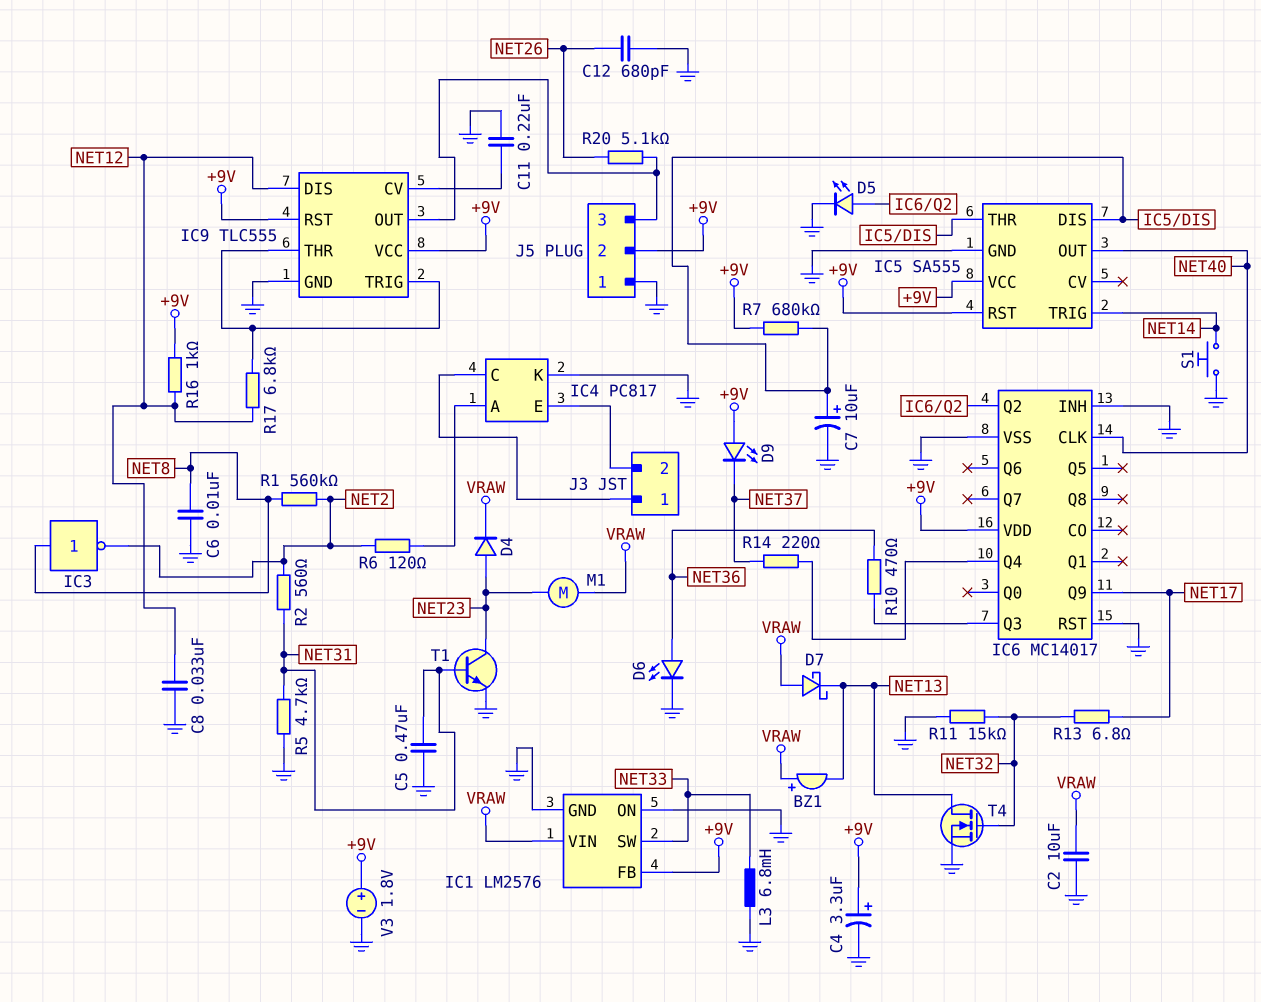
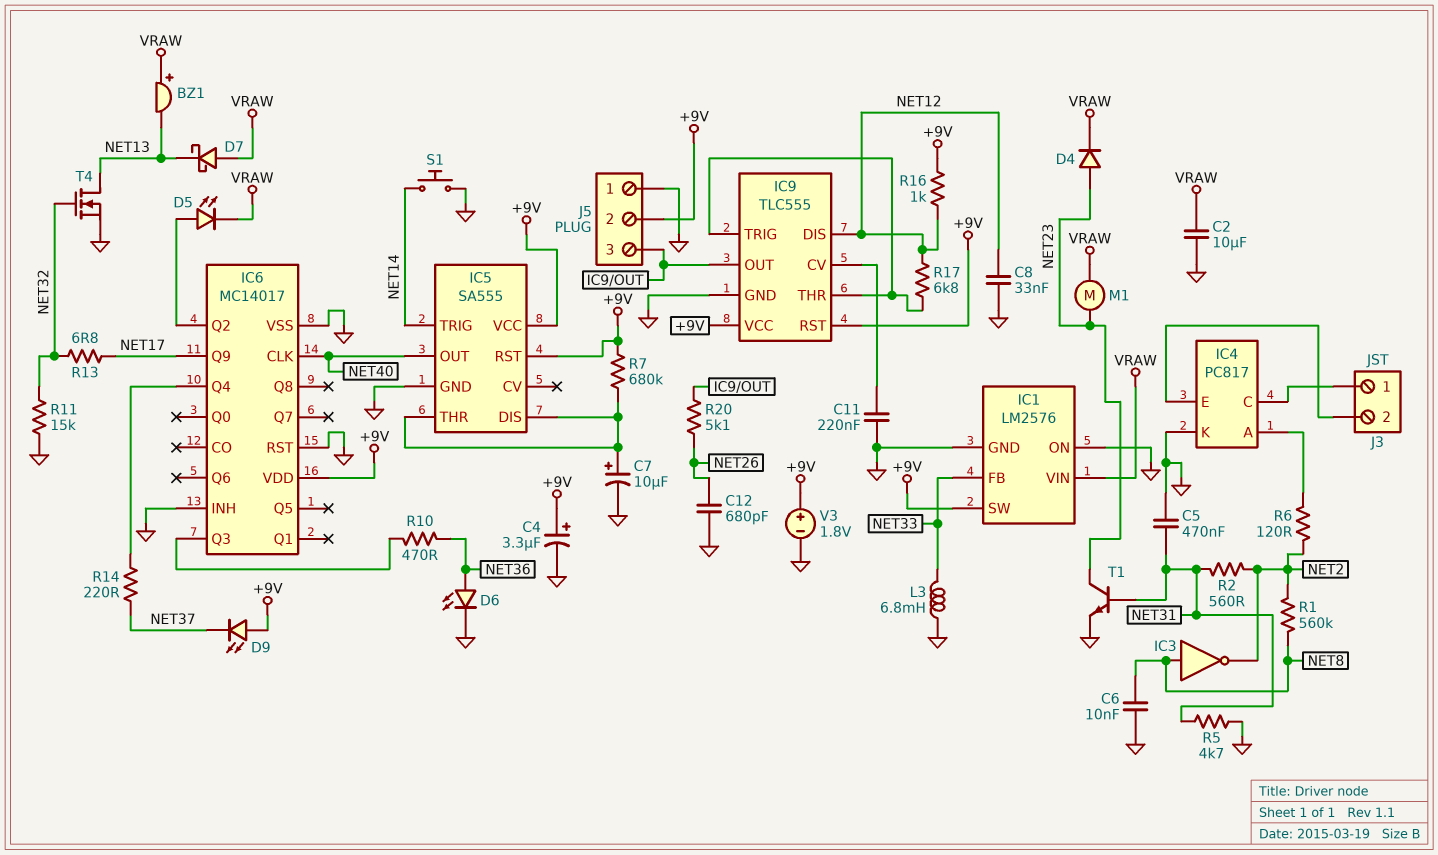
D5: LED (A IC6/Q2, K GND) -> LED (A IC6/Q2, K VRAW)
IC1 pin FB: +9V -> NET33
IC1 pin SW: NET33 -> +9V

